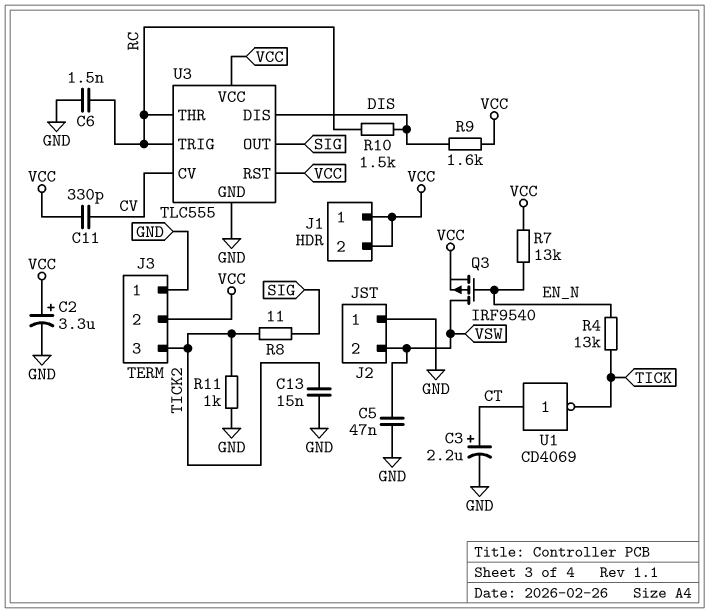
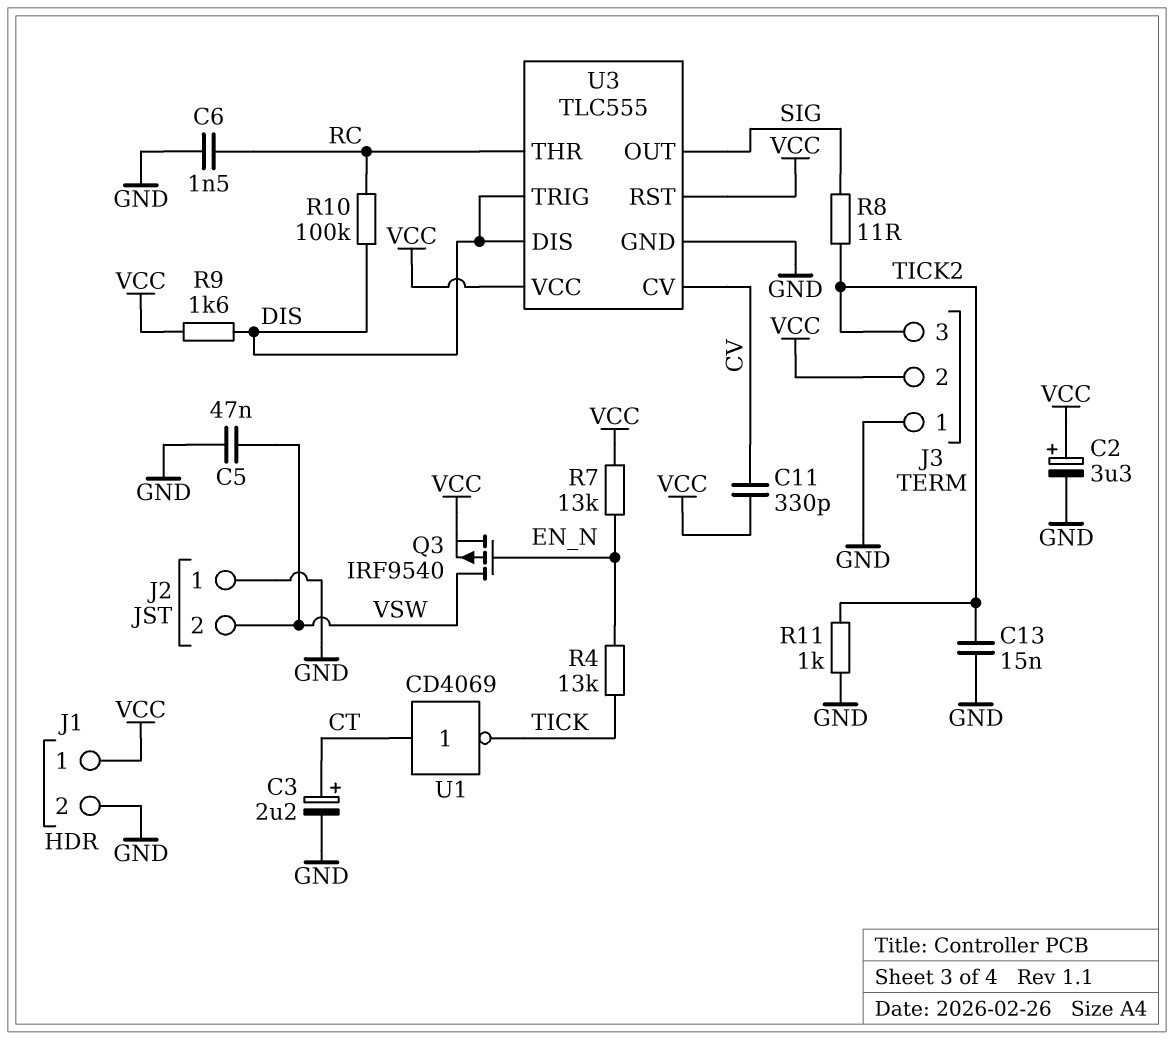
J1 pin 2: VCC -> GND
R10: 1.5k (DIS, RC) -> 100k (DIS, RC)
U3 pin TRIG: RC -> DIS

